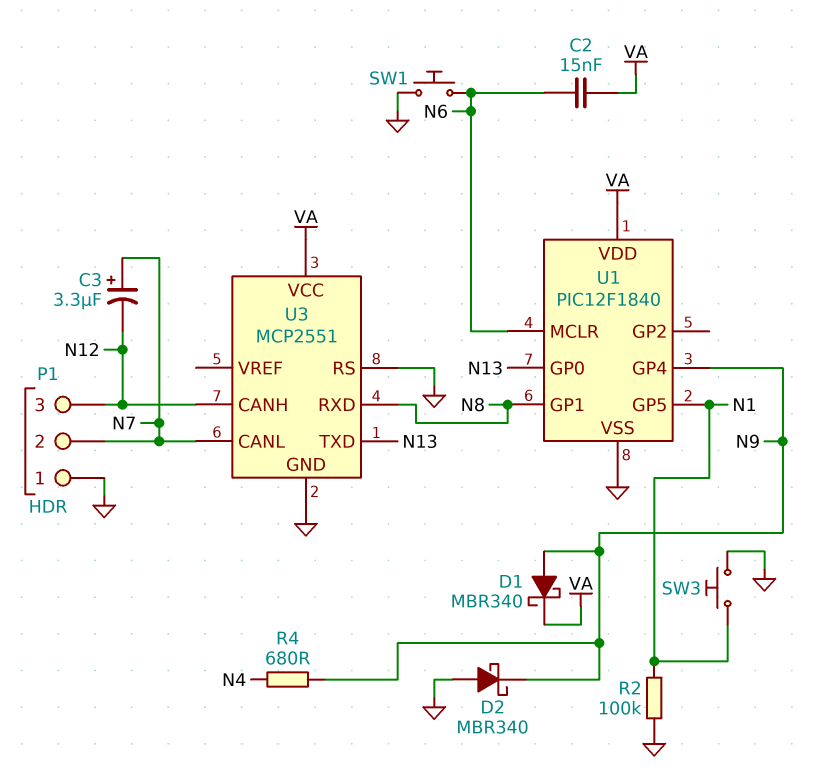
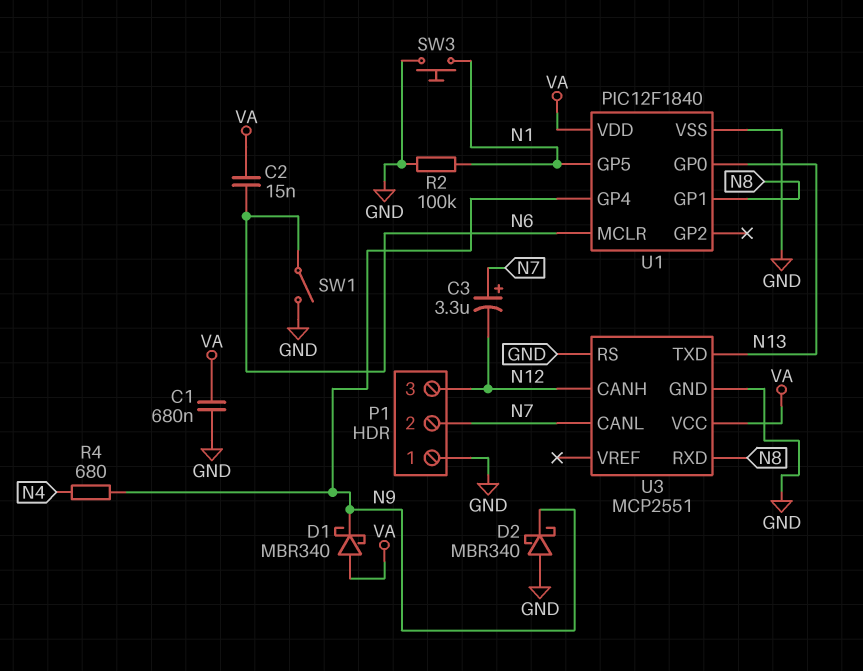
C1: none -> 680nF (GND, VA)
D1: schottky MBR340 (A N9, K VA) -> schottky MBR340 (A VA, K N9)
SW1: button (GND, N6) -> switch (GND, N6)

